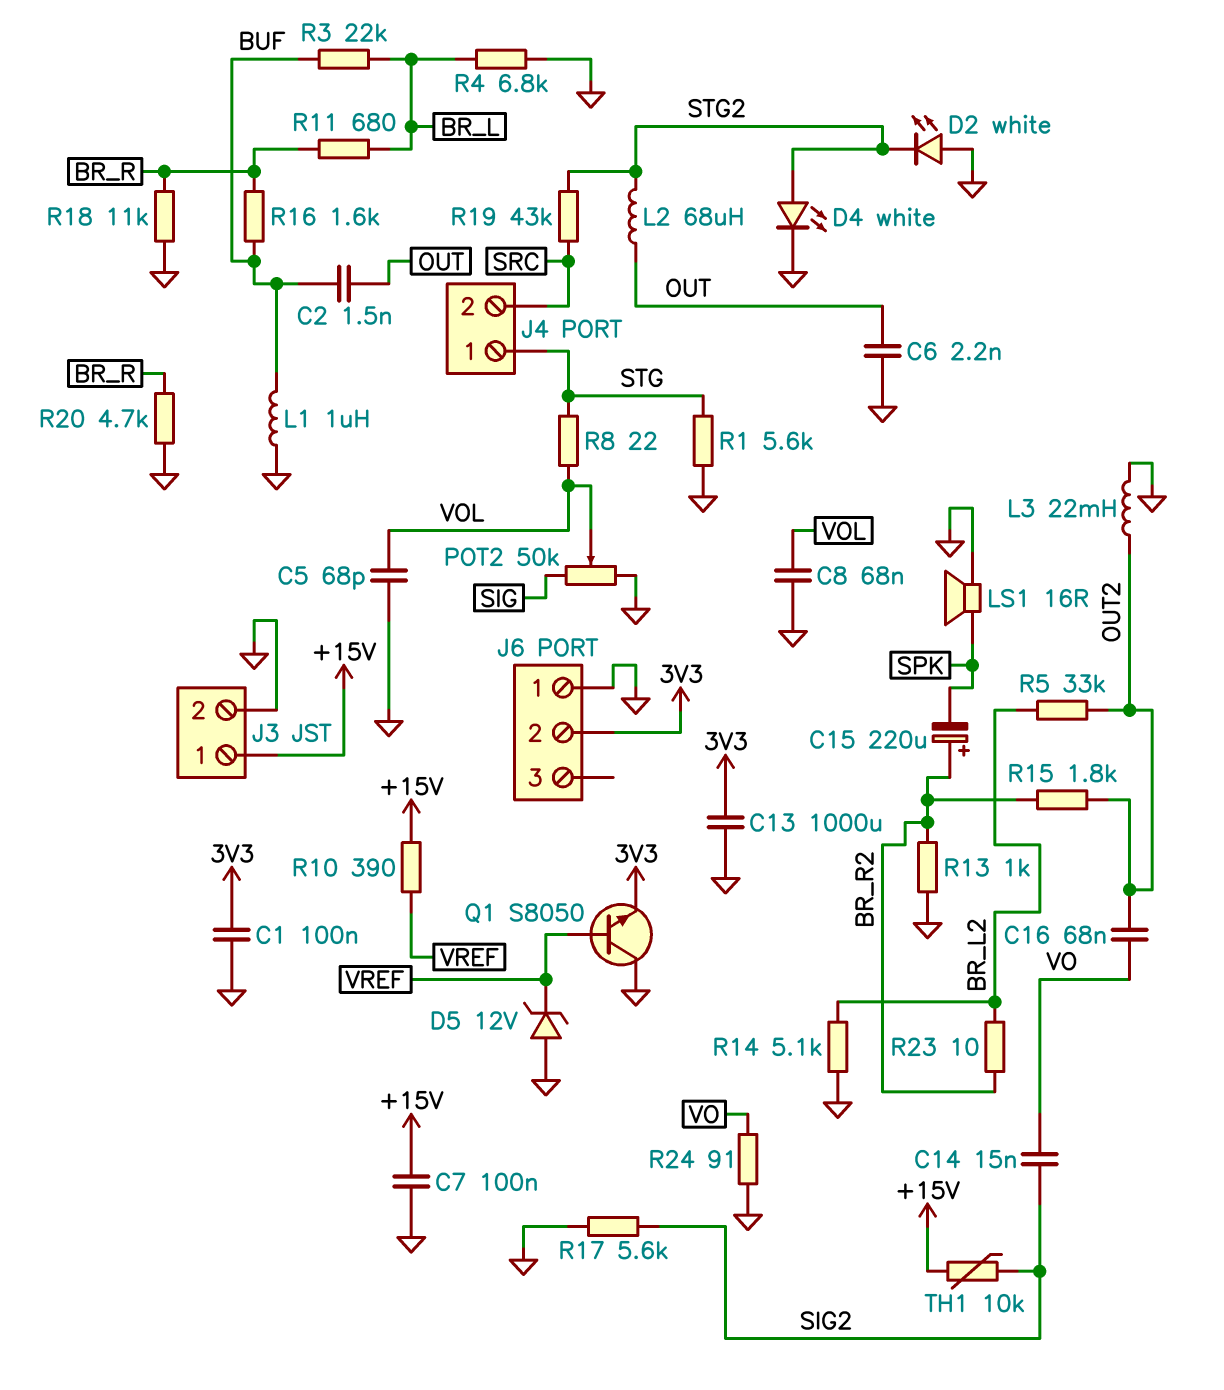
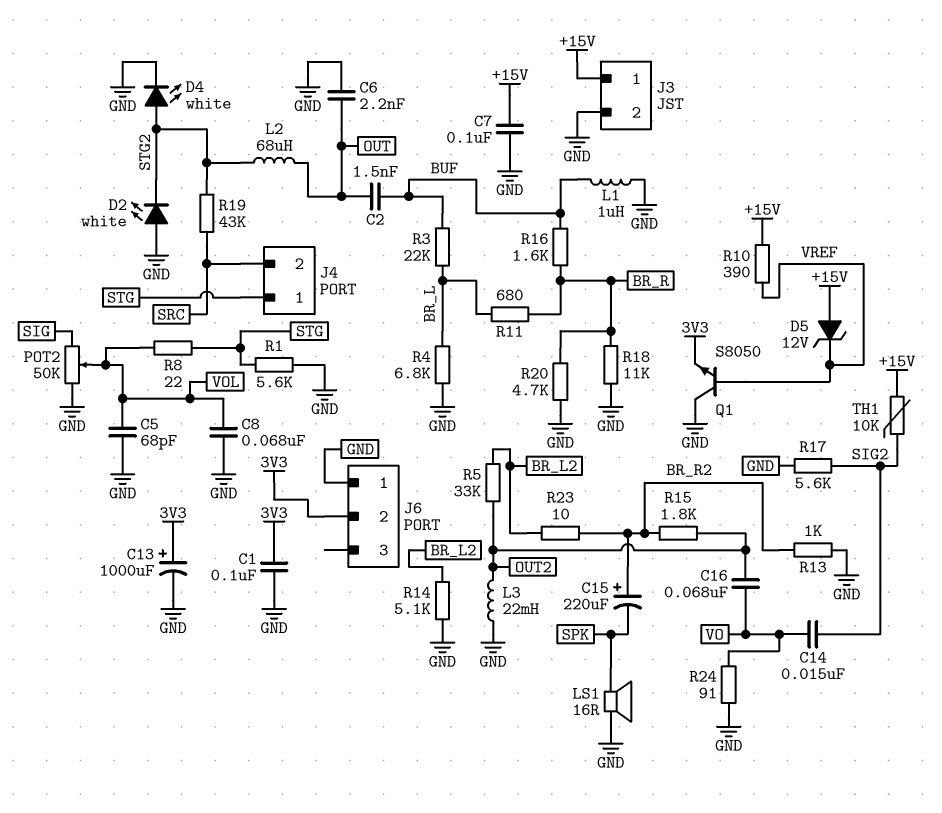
C13: 1000uF (3V3, GND) -> 1000uF (plus 3V3, minus GND)
D5: zener 12V (A GND, K VREF) -> zener 12V (A +15V, K VREF)

